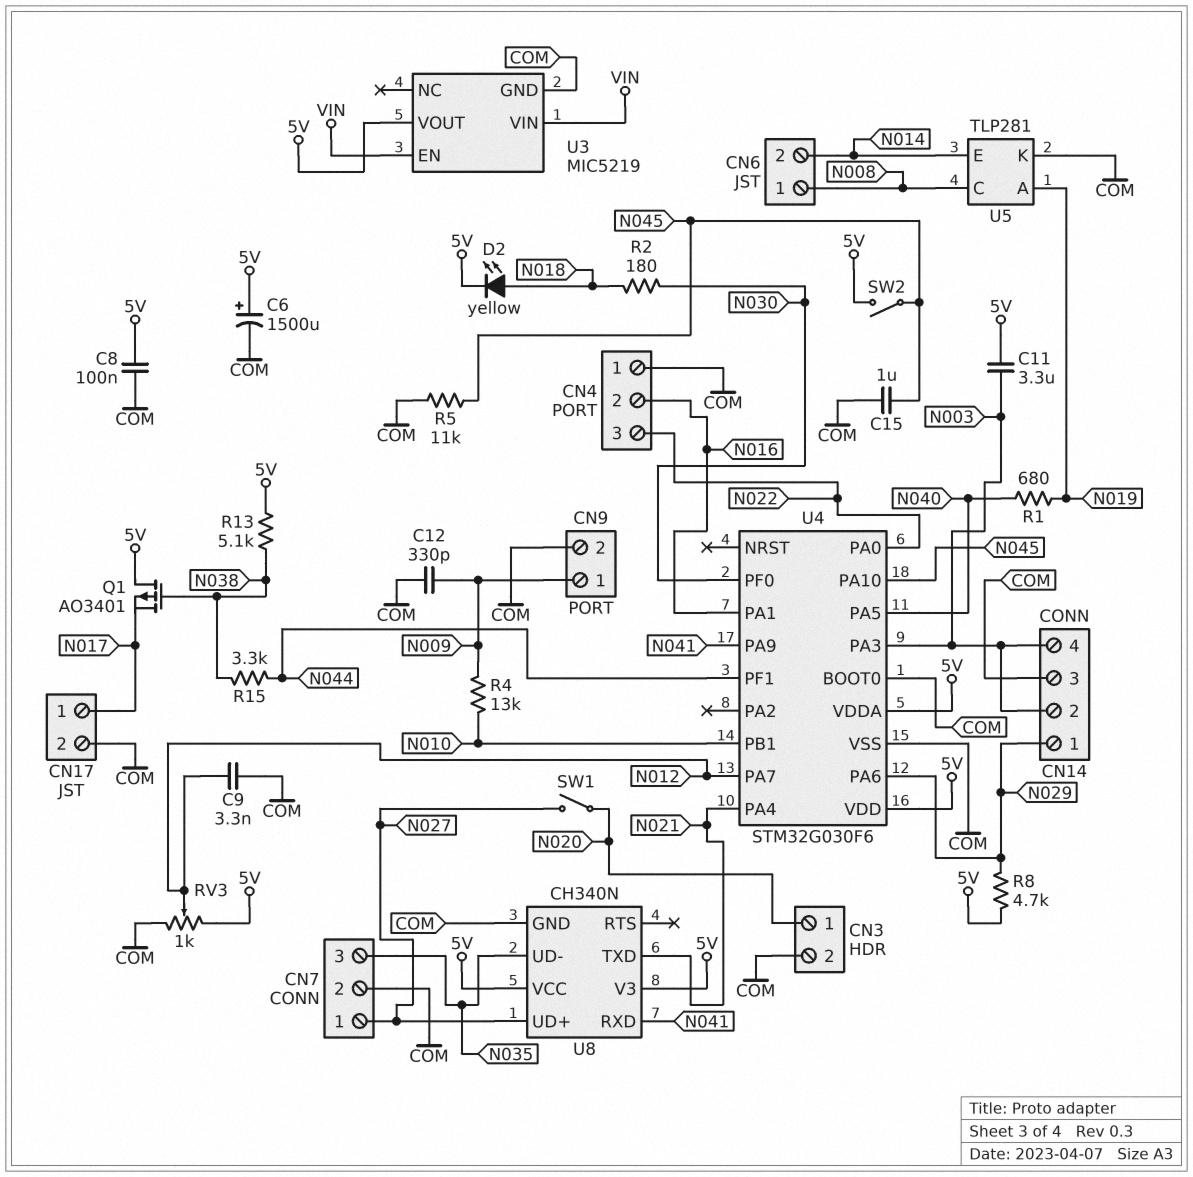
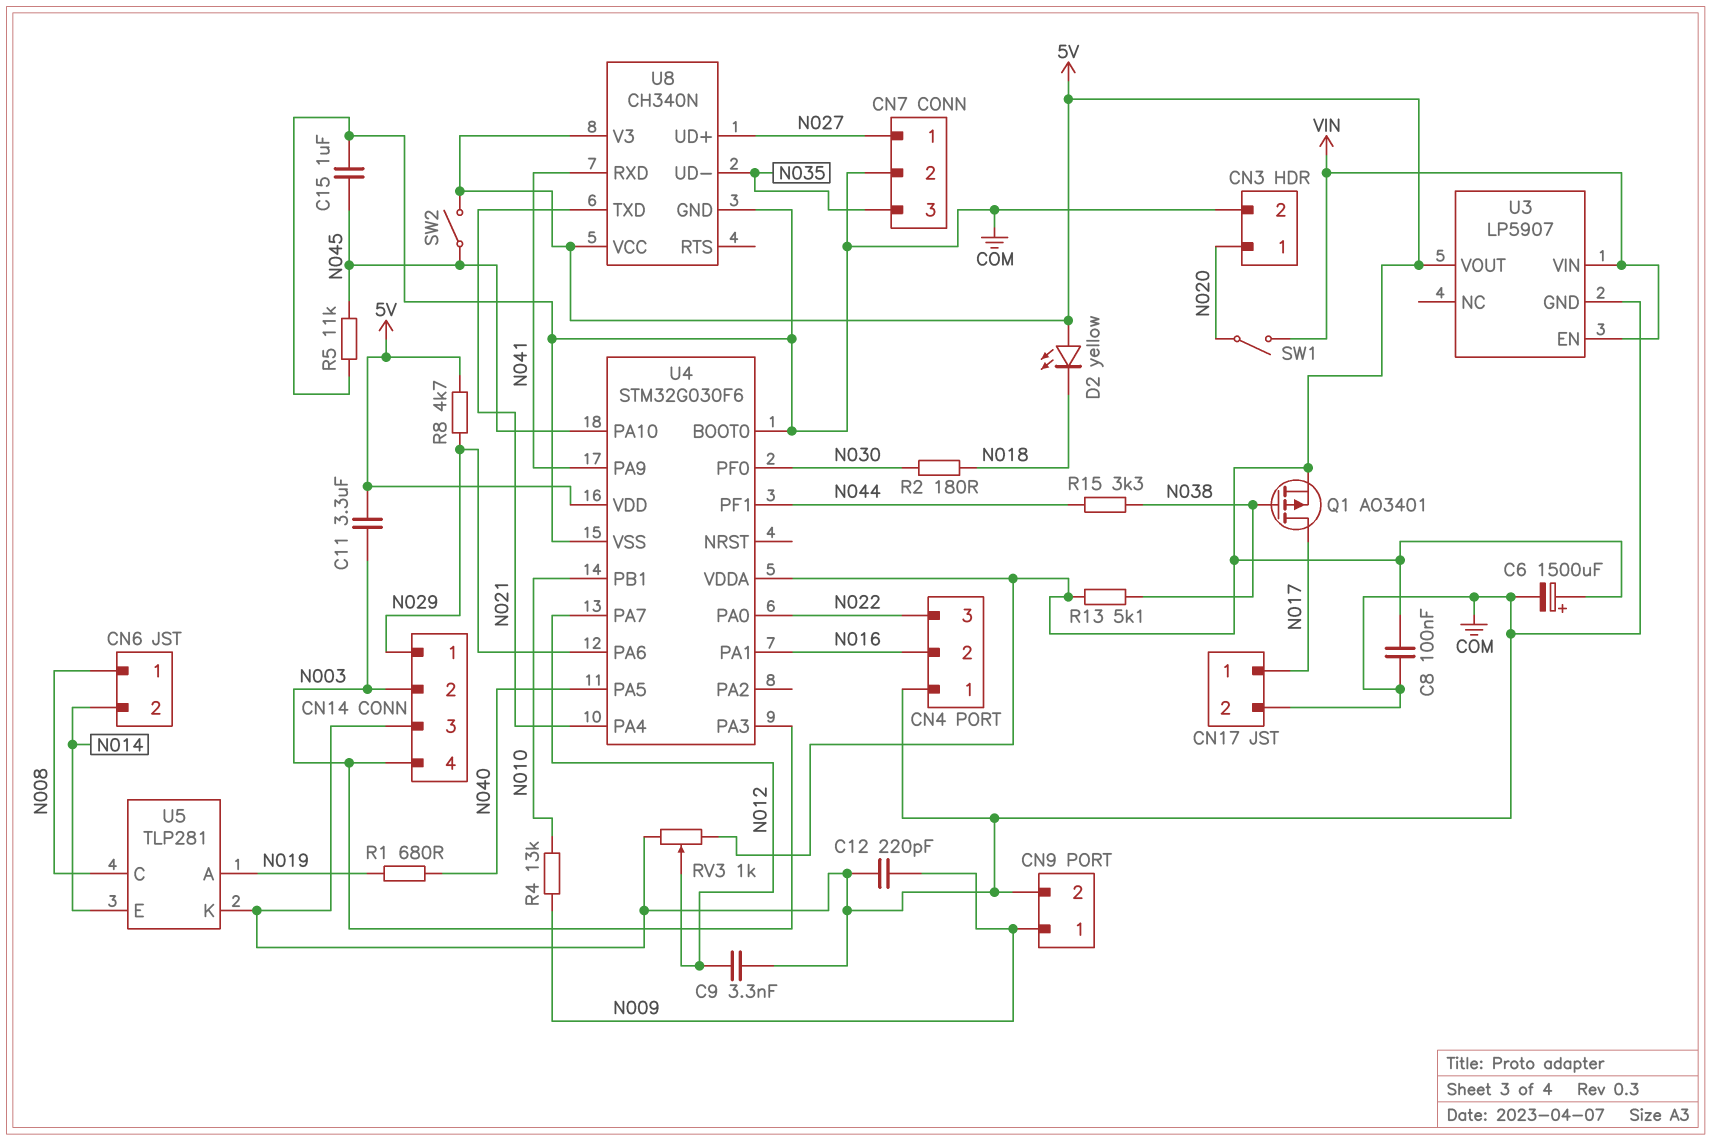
C12: 330pF (COM, N009) -> 220pF (COM, N009)
D2: LED yellow (A N018, K 5V) -> LED yellow (A 5V, K N018)
Q1: PMOS AO3401 (G N038, D 5V, S N017) -> PMOS AO3401 (G N038, D N017, S 5V)
SW1: switch (N020, N027) -> switch (N020, VIN)
U3: MIC5219 -> LP5907

